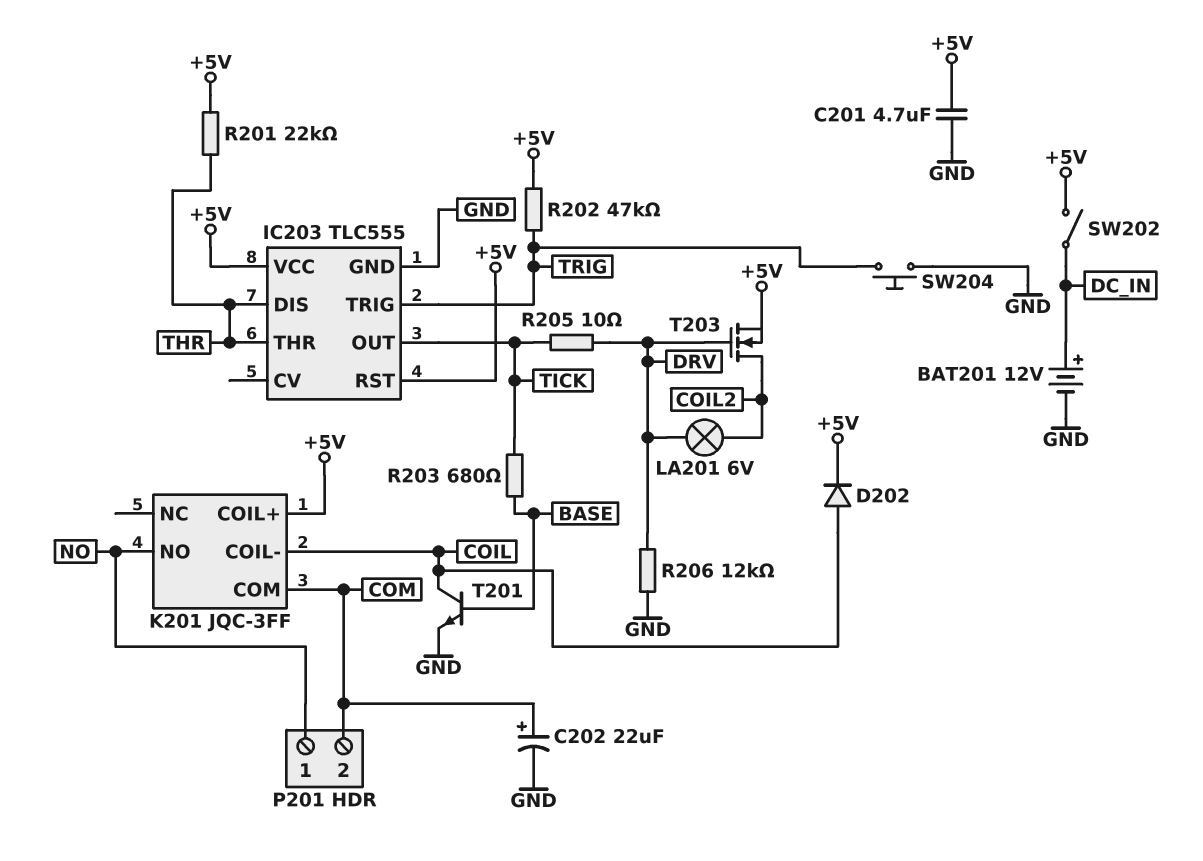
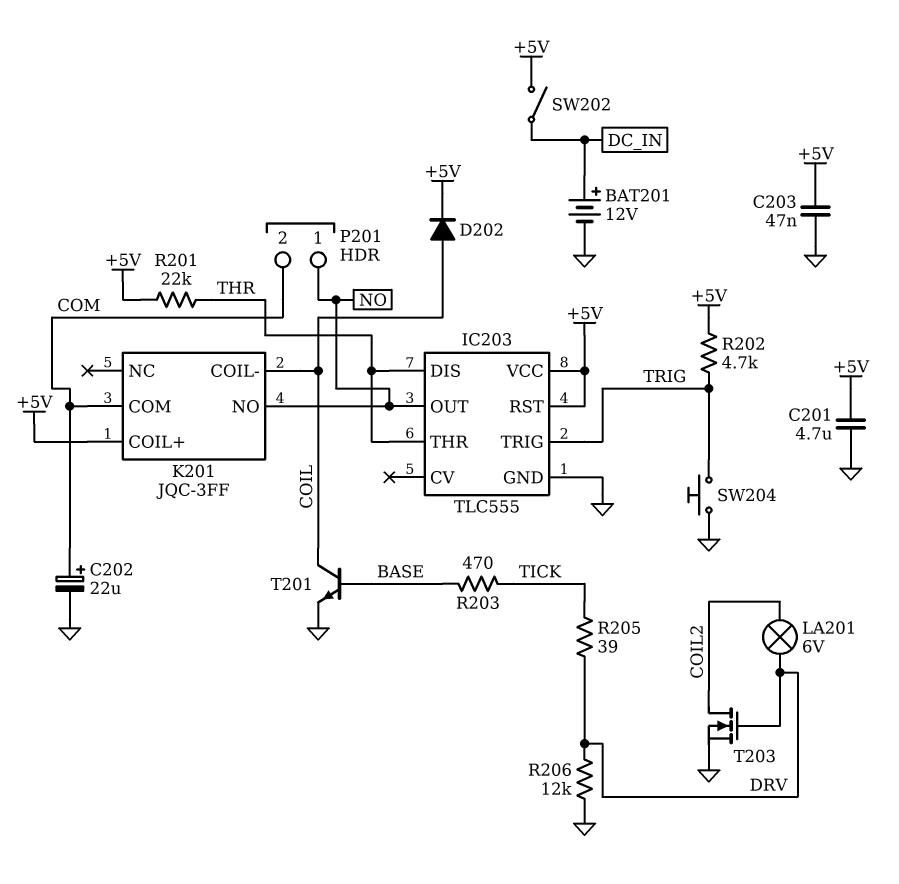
C203: none -> 47nF (+5V, GND)
IC203 pin OUT: TICK -> NO
R202: 47k (+5V, TRIG) -> 4.7k (+5V, TRIG)
R203: 680 (BASE, TICK) -> 470 (BASE, TICK)
R205: 10 (DRV, TICK) -> 39 (DRV, TICK)
T203: NMOS (G DRV, D COIL2, S +5V) -> NMOS (G DRV, D COIL2, S GND)

